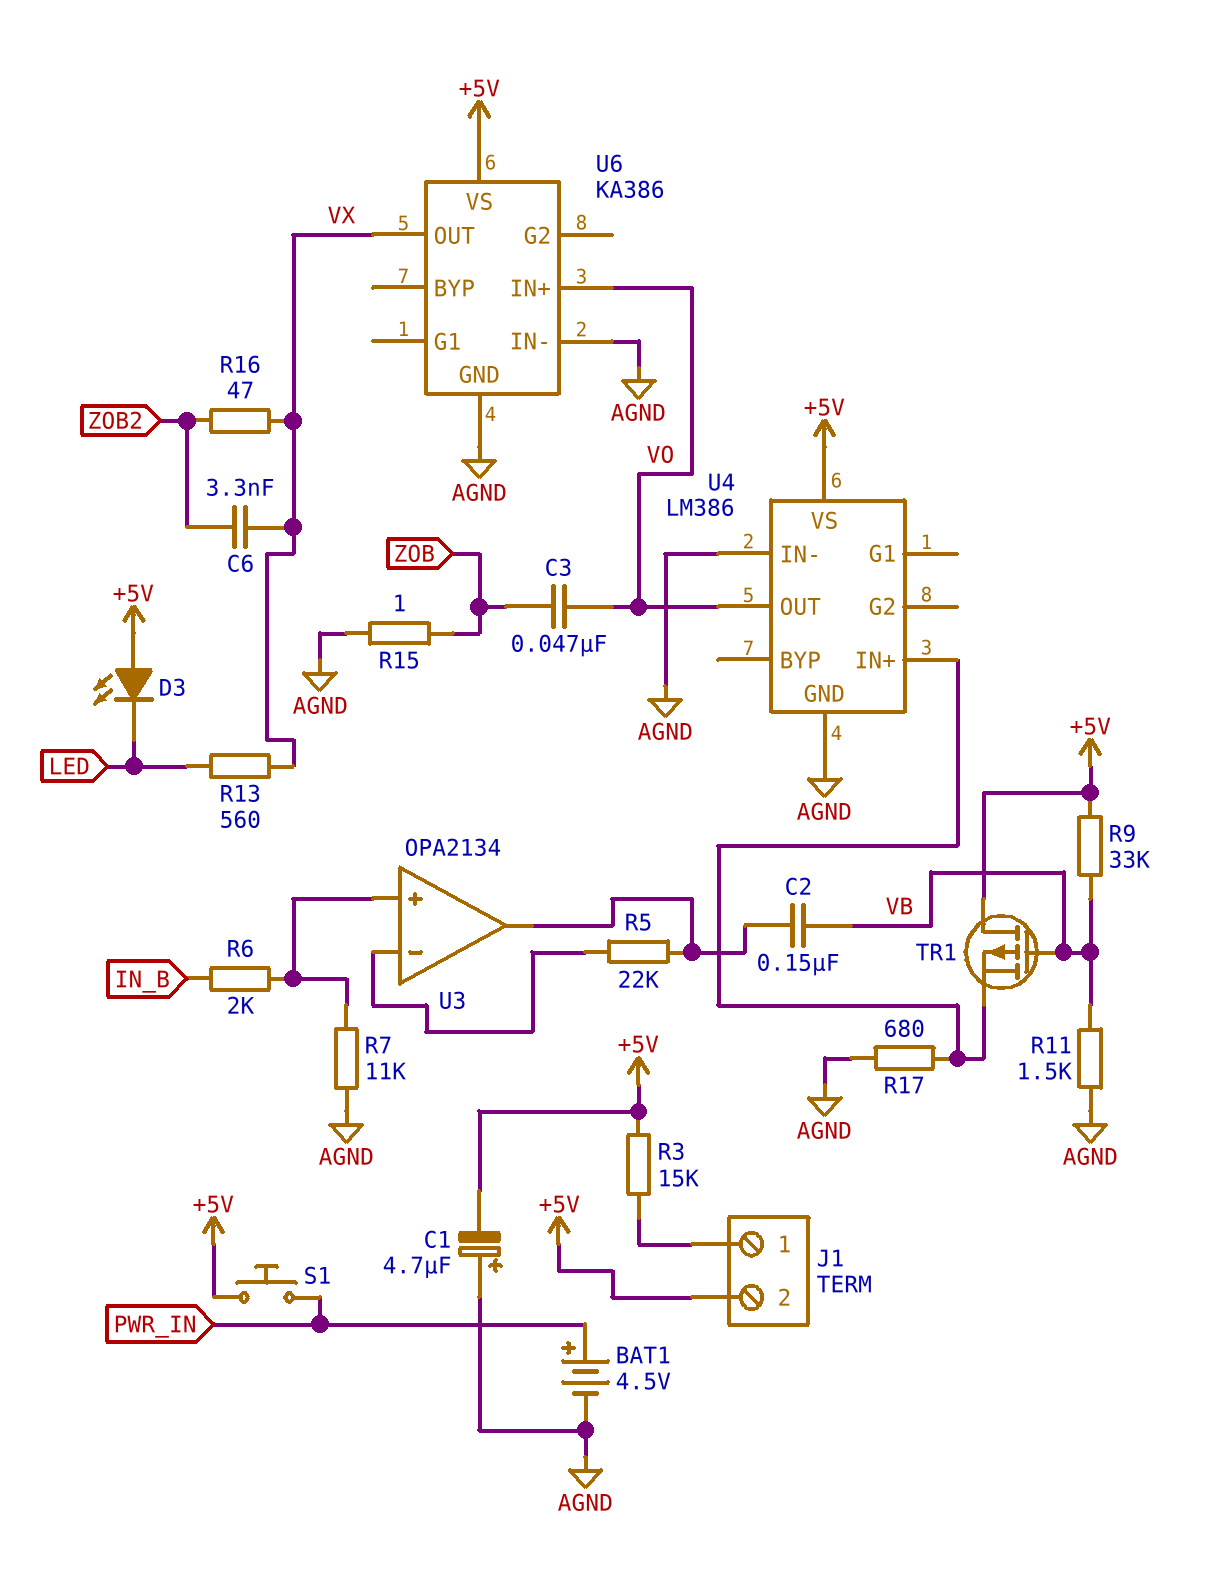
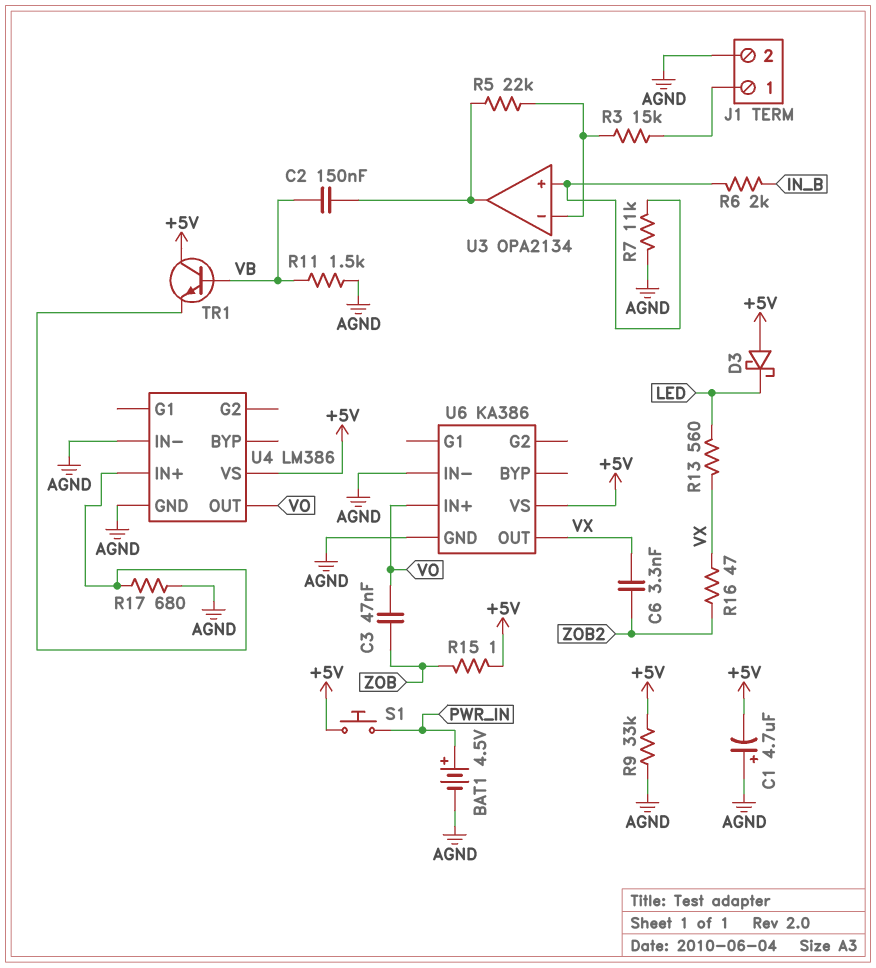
D3: LED (A +5V, K LED) -> schottky (A +5V, K LED)
J1 pin 2: +5V -> AGND
R3: 15k (+5V, J1/1) -> 15k (J1/1, U3/in-)
R9: 33k (+5V, VB) -> 33k (+5V, AGND)
R15: 1 (AGND, ZOB) -> 1 (+5V, ZOB)
TR1: PMOS (G VB, D +5V, S U4/IN+) -> NPN (B VB, C +5V, E U4/IN+)

